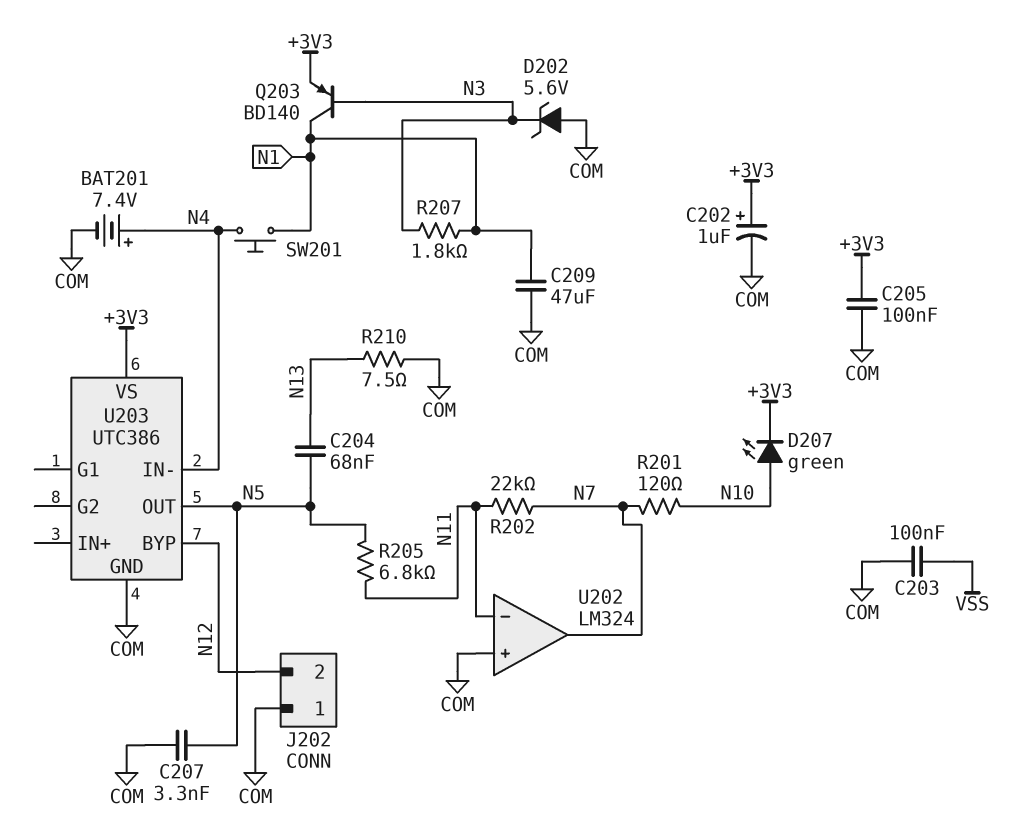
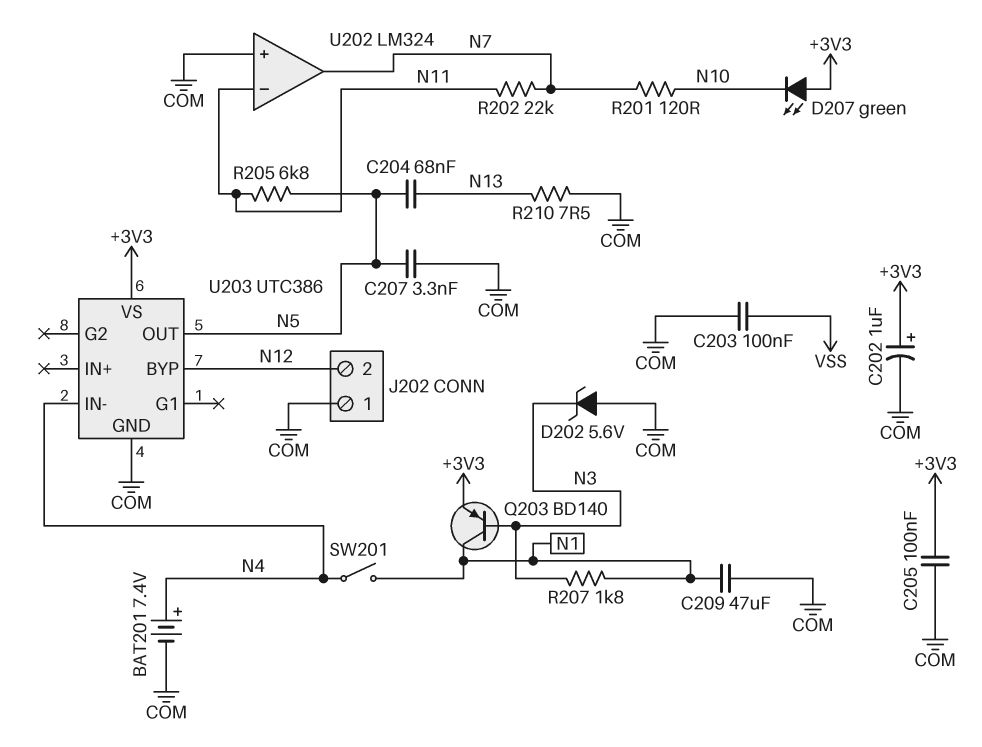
D207: LED green (A N10, K +3V3) -> LED green (A +3V3, K N10)
SW201: button (N1, N4) -> switch (N1, N4)

